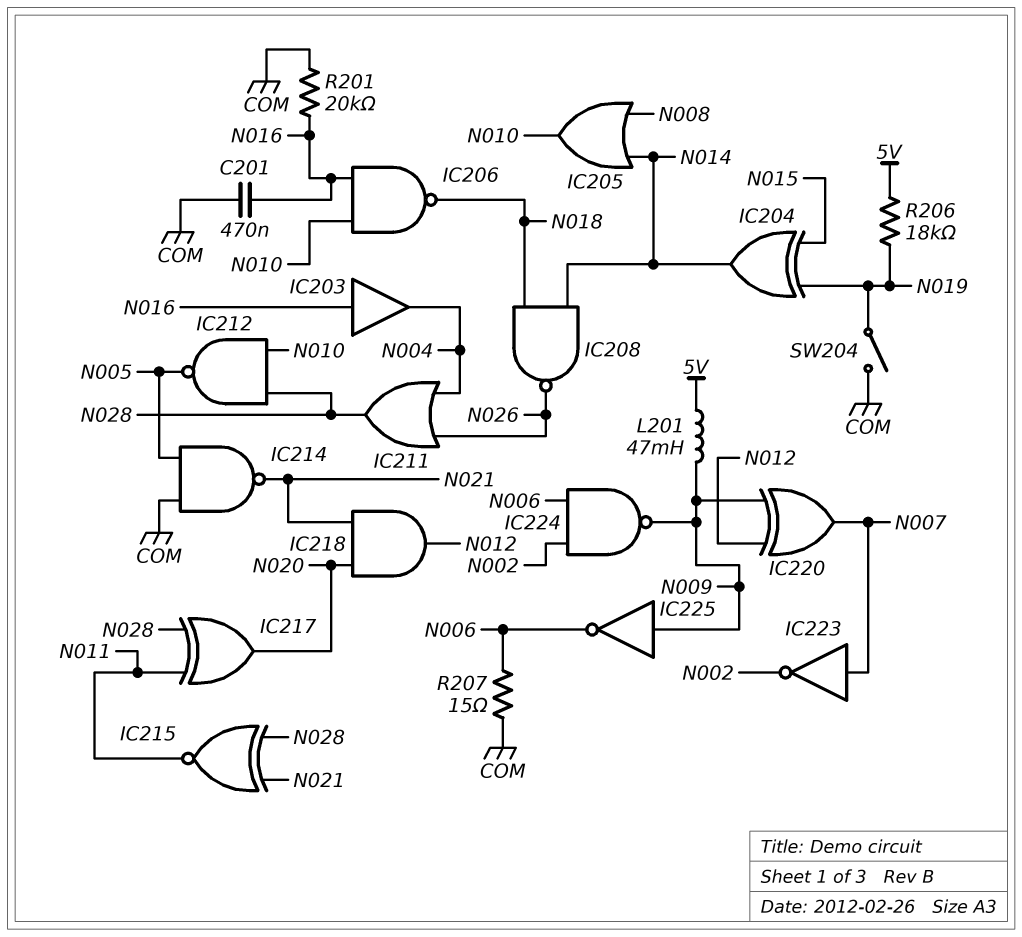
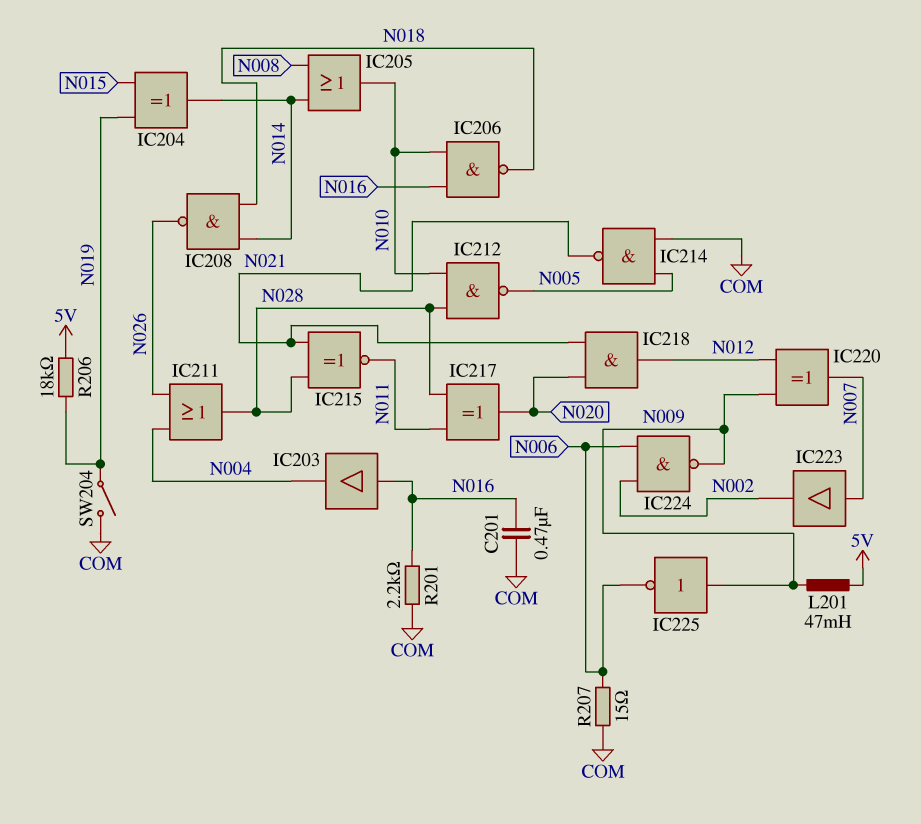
IC223: NOT (in N007, out N002) -> buffer (in N007, out N002)
R201: 20k (COM, N016) -> 2.2k (COM, N016)

